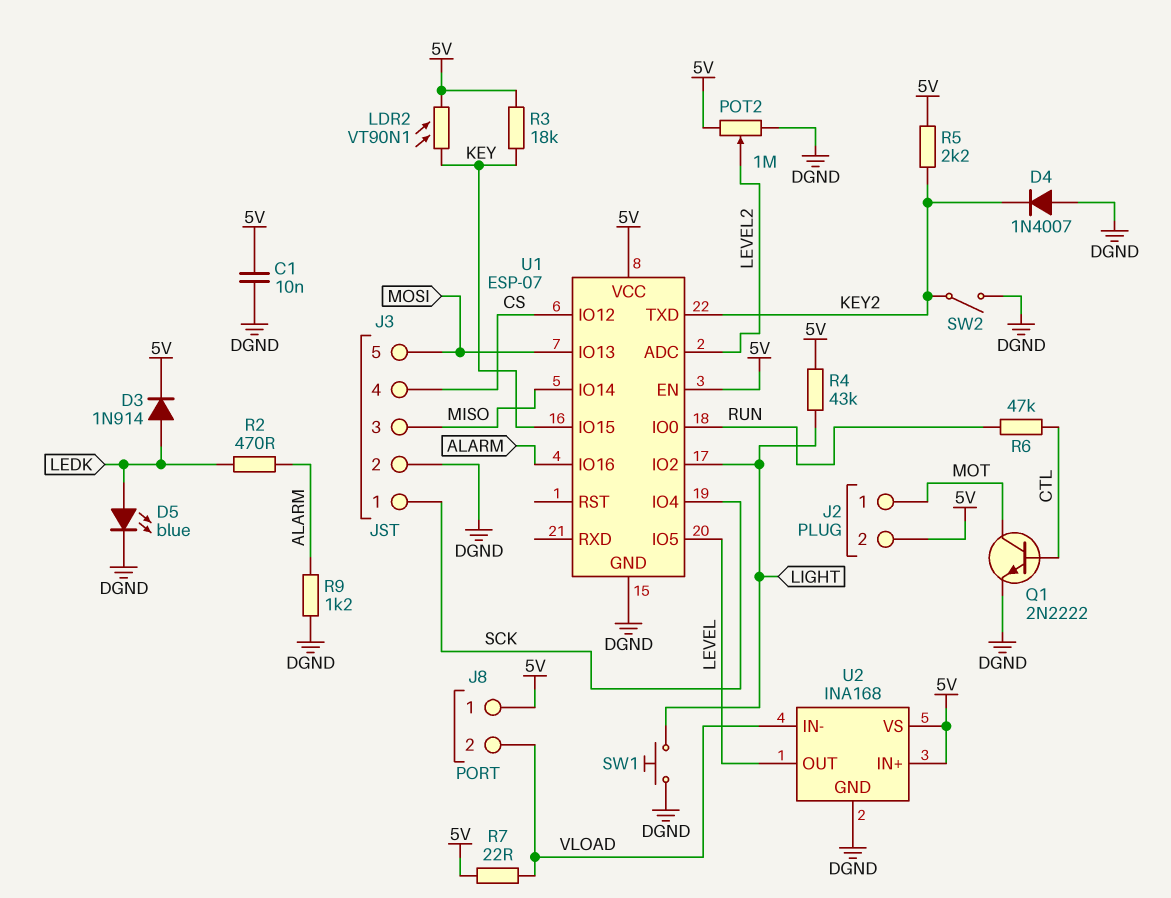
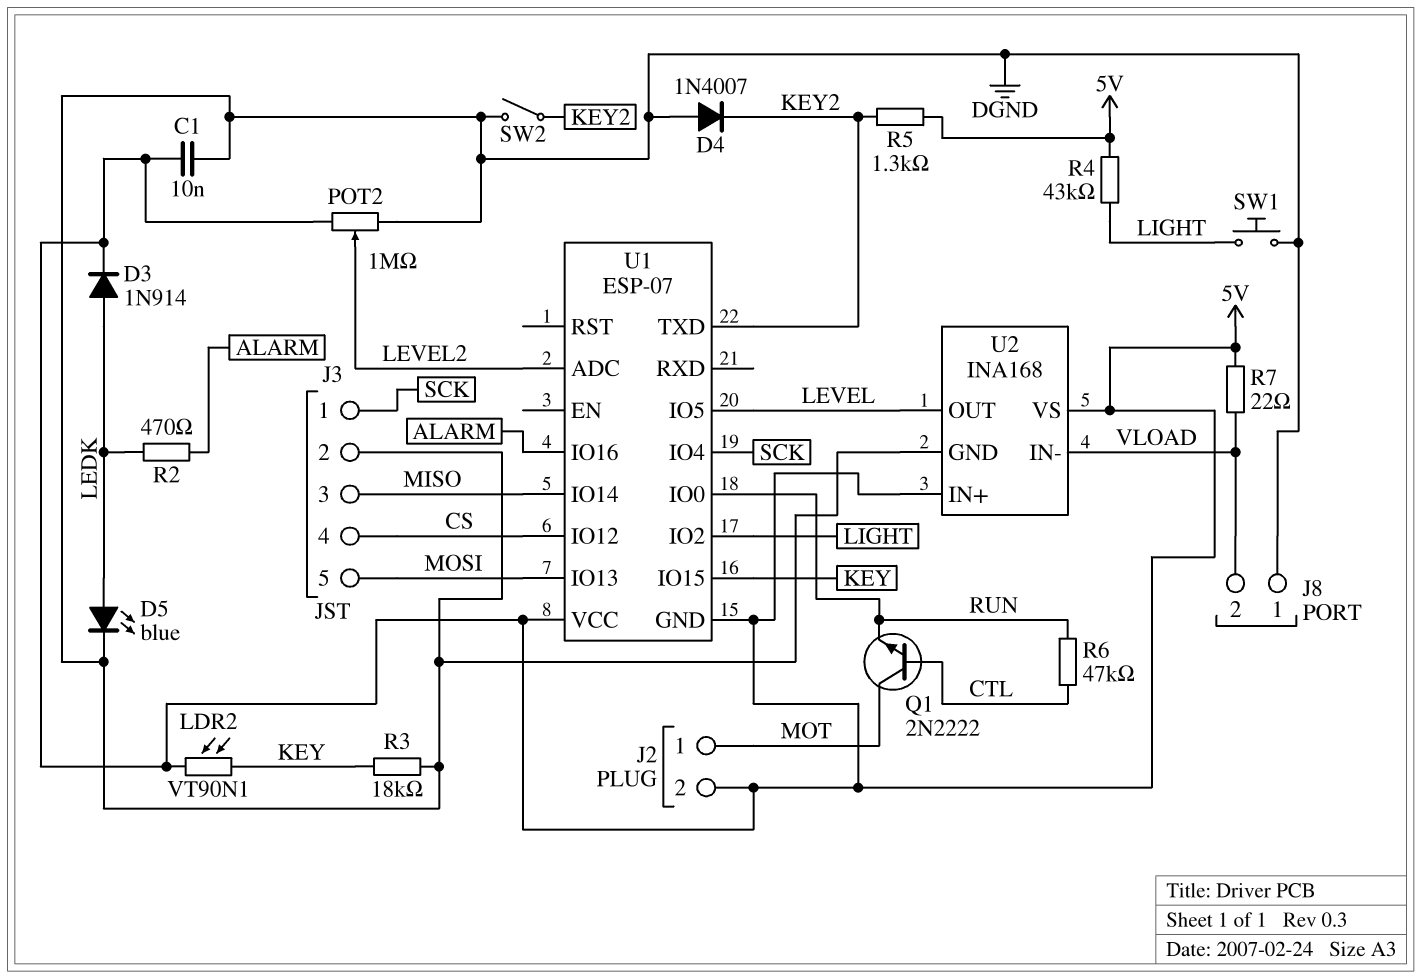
J8 pin 1: 5V -> DGND
Q1: NPN 2N2222 (B CTL, C MOT, E DGND) -> NPN 2N2222 (B CTL, C MOT, E RUN)
R3: 18k (5V, KEY) -> 18k (DGND, KEY)
R5: 2.2k (5V, KEY2) -> 1.3k (5V, KEY2)
R9: 1.2k (ALARM, DGND) -> none
U1 pin EN: 5V -> none
U1 pin GND: DGND -> 5V

